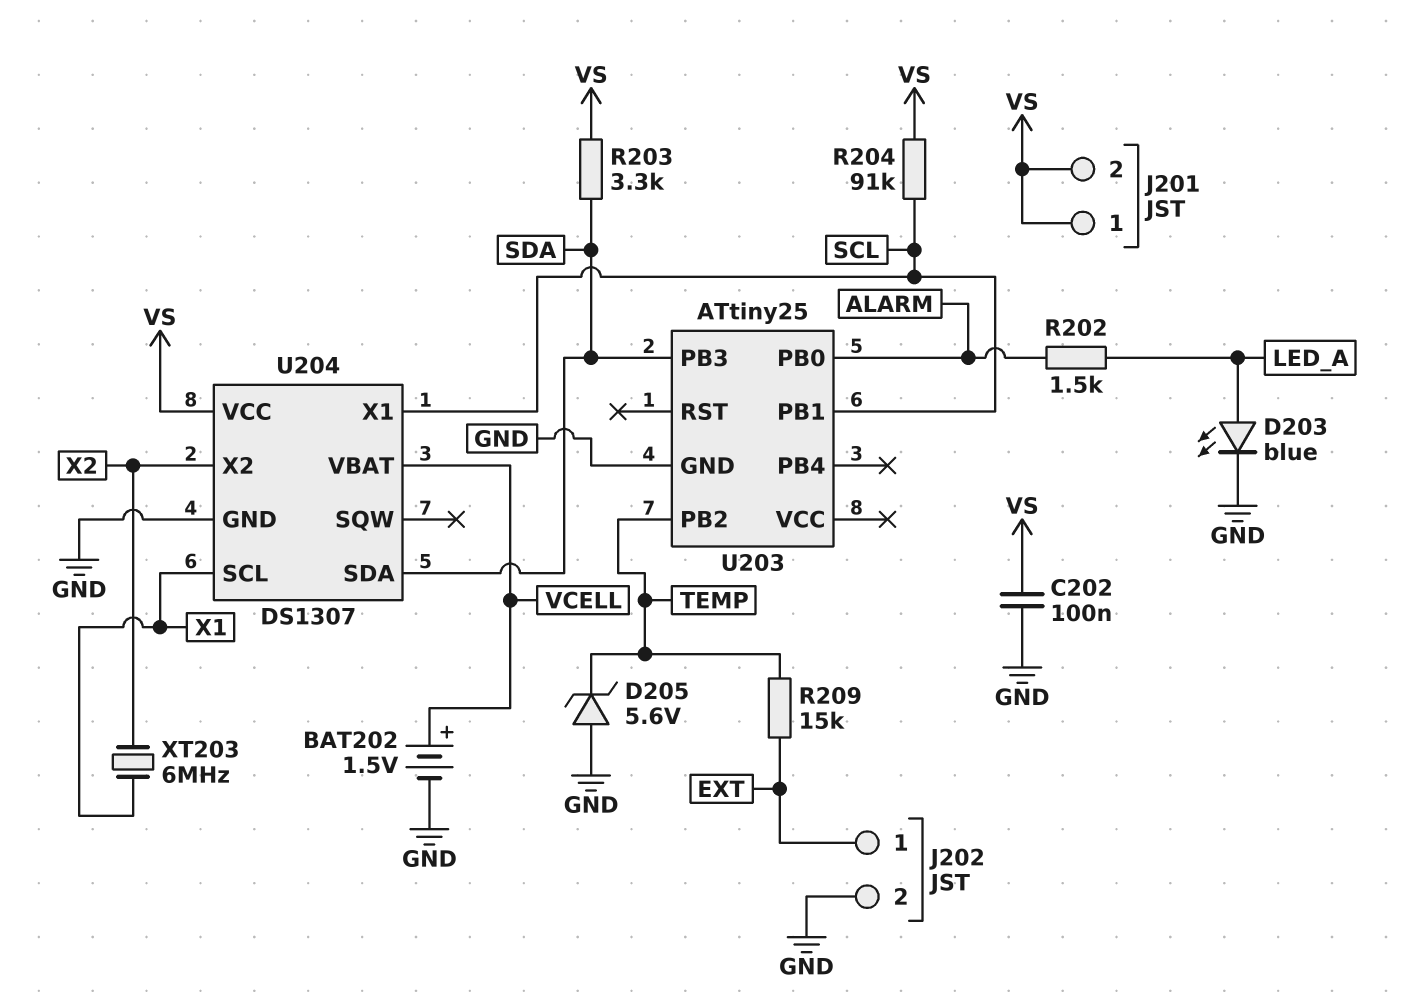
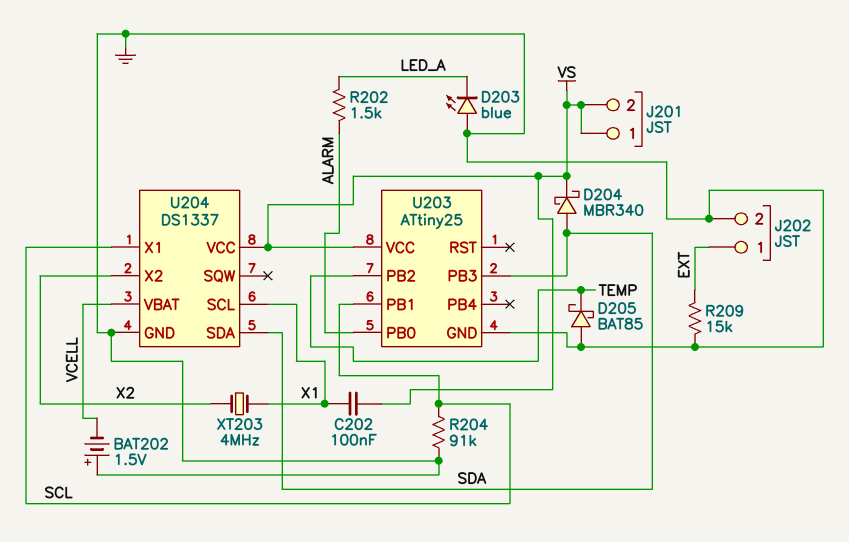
BAT202: 1.5V (plus VCELL, minus GND) -> 1.5V (plus GND, minus VCELL)
C202: 100nF (GND, VS) -> 100nF (VS, X1)
D203: LED blue (A LED_A, K GND) -> LED blue (A GND, K LED_A)
D204: none -> schottky MBR340 (A SDA, K VS)
D205: zener 5.6V (A GND, K TEMP) -> schottky BAT85 (A GND, K TEMP)
R203: 3.3k (SDA, VS) -> none
R204: 91k (SCL, VS) -> 91k (GND, SCL)
R209: 15k (EXT, TEMP) -> 15k (EXT, GND)
U203 pin VCC: none -> VS
U204: DS1307 -> DS1337
XT203: 6MHz (X1, X2) -> 4MHz (X1, X2)

